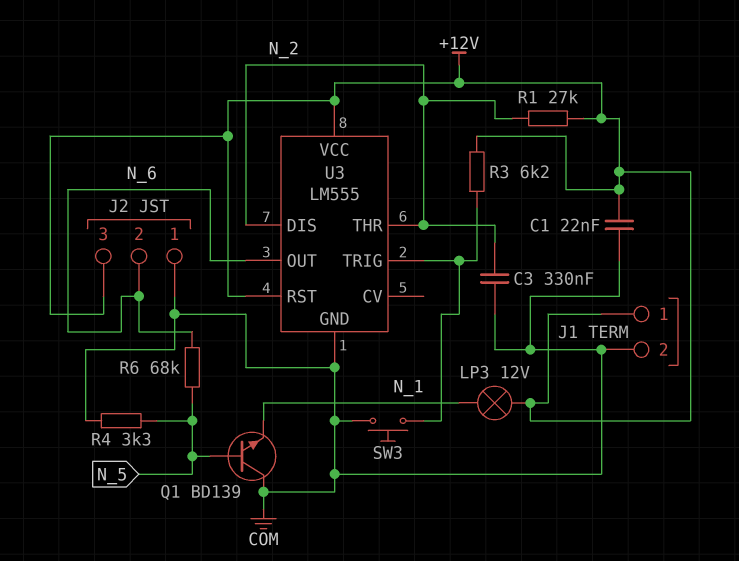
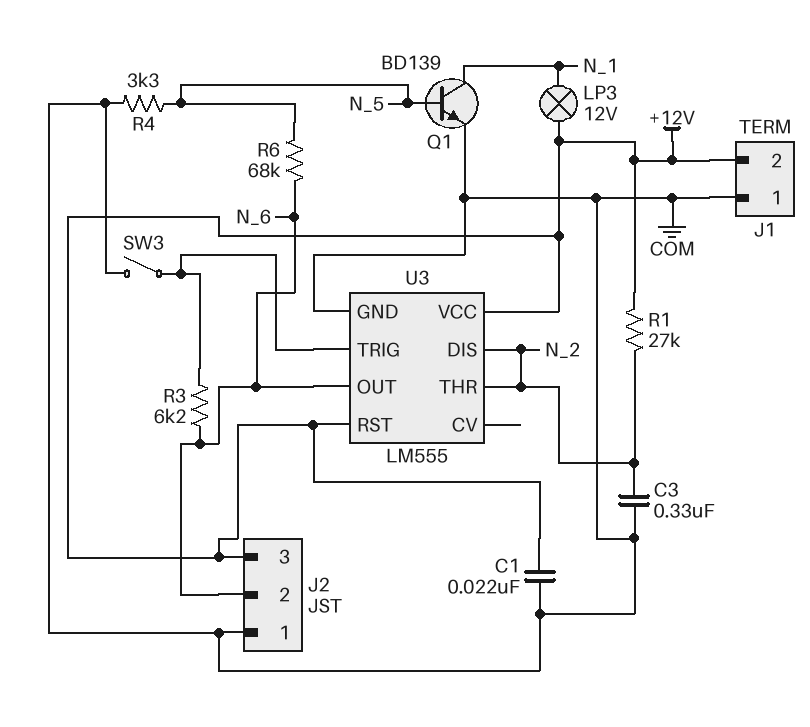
J1 pin 1: +12V -> COM
J1 pin 2: COM -> +12V
Q1: NPN BD139 (B N_5, C COM, E N_1) -> NPN BD139 (B N_5, C N_1, E COM)
R3: 6.2k (+12V, U3/TRIG) -> 6.2k (N_6, U3/TRIG)
SW3: button (COM, U3/TRIG) -> switch (COM, U3/TRIG)

